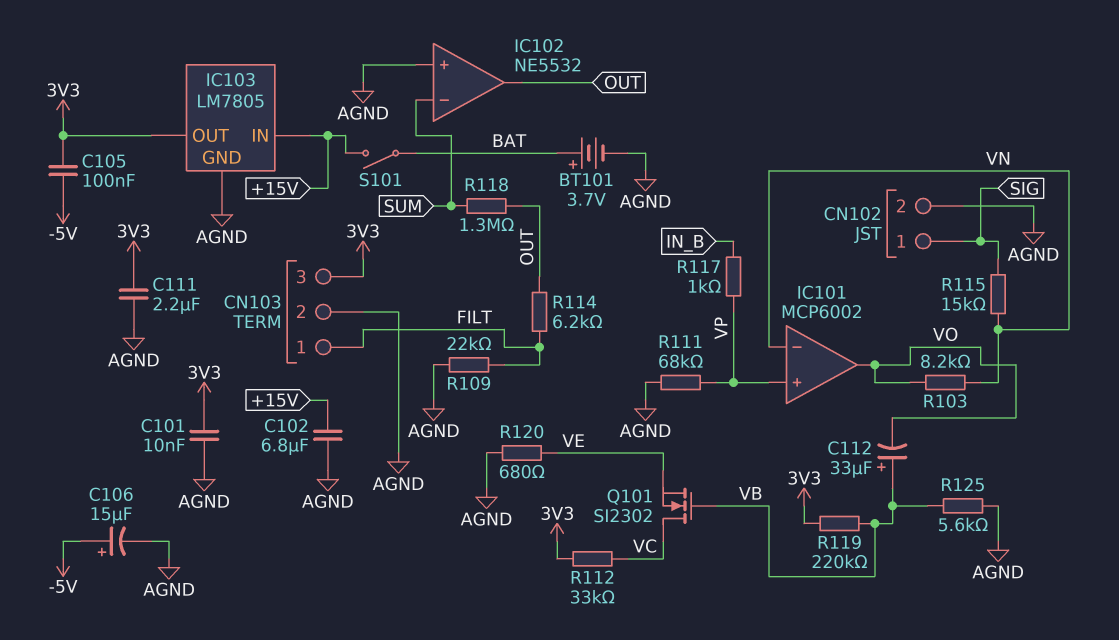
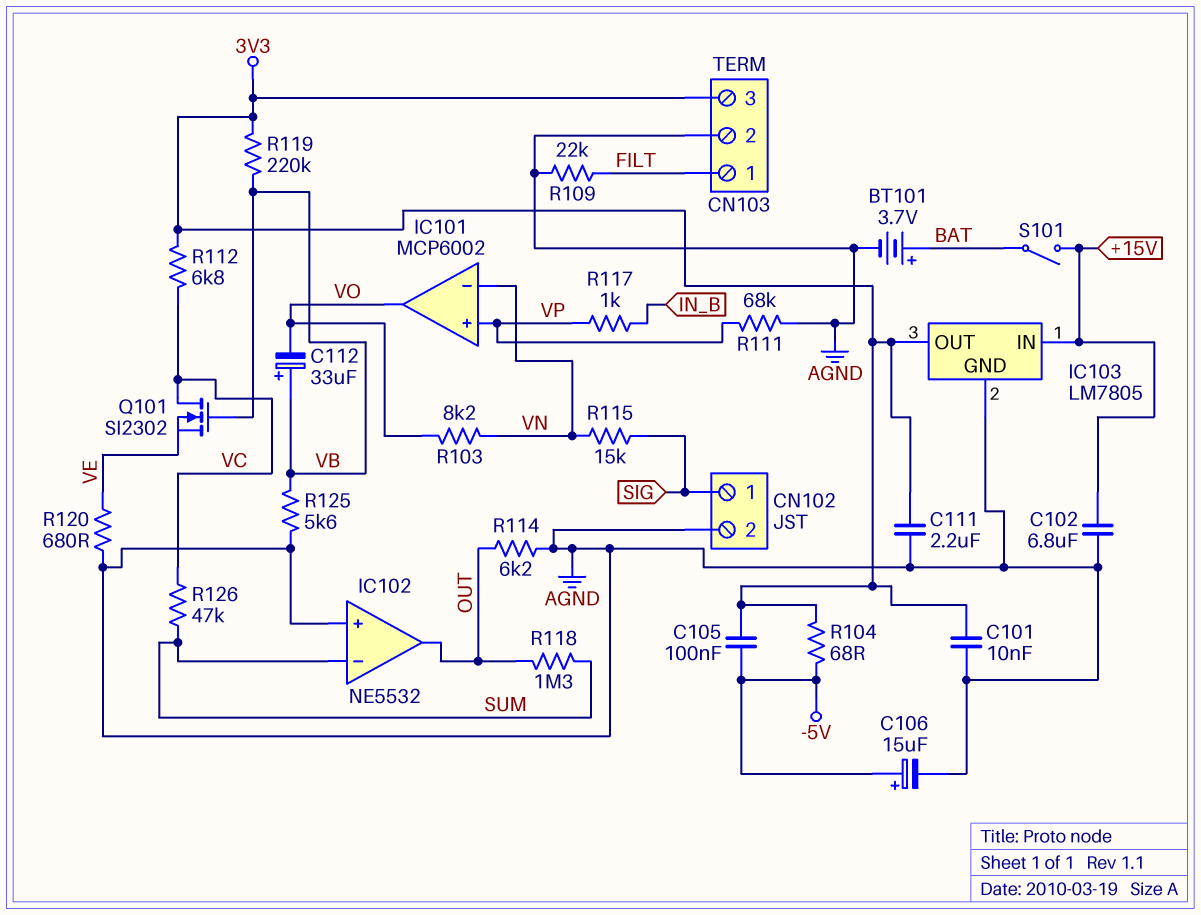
R104: none -> 68 (-5V, 3V3)
R112: 33k (3V3, VC) -> 6.8k (3V3, VC)
R114: 6.2k (FILT, OUT) -> 6.2k (AGND, OUT)
R126: none -> 47k (SUM, VC)

